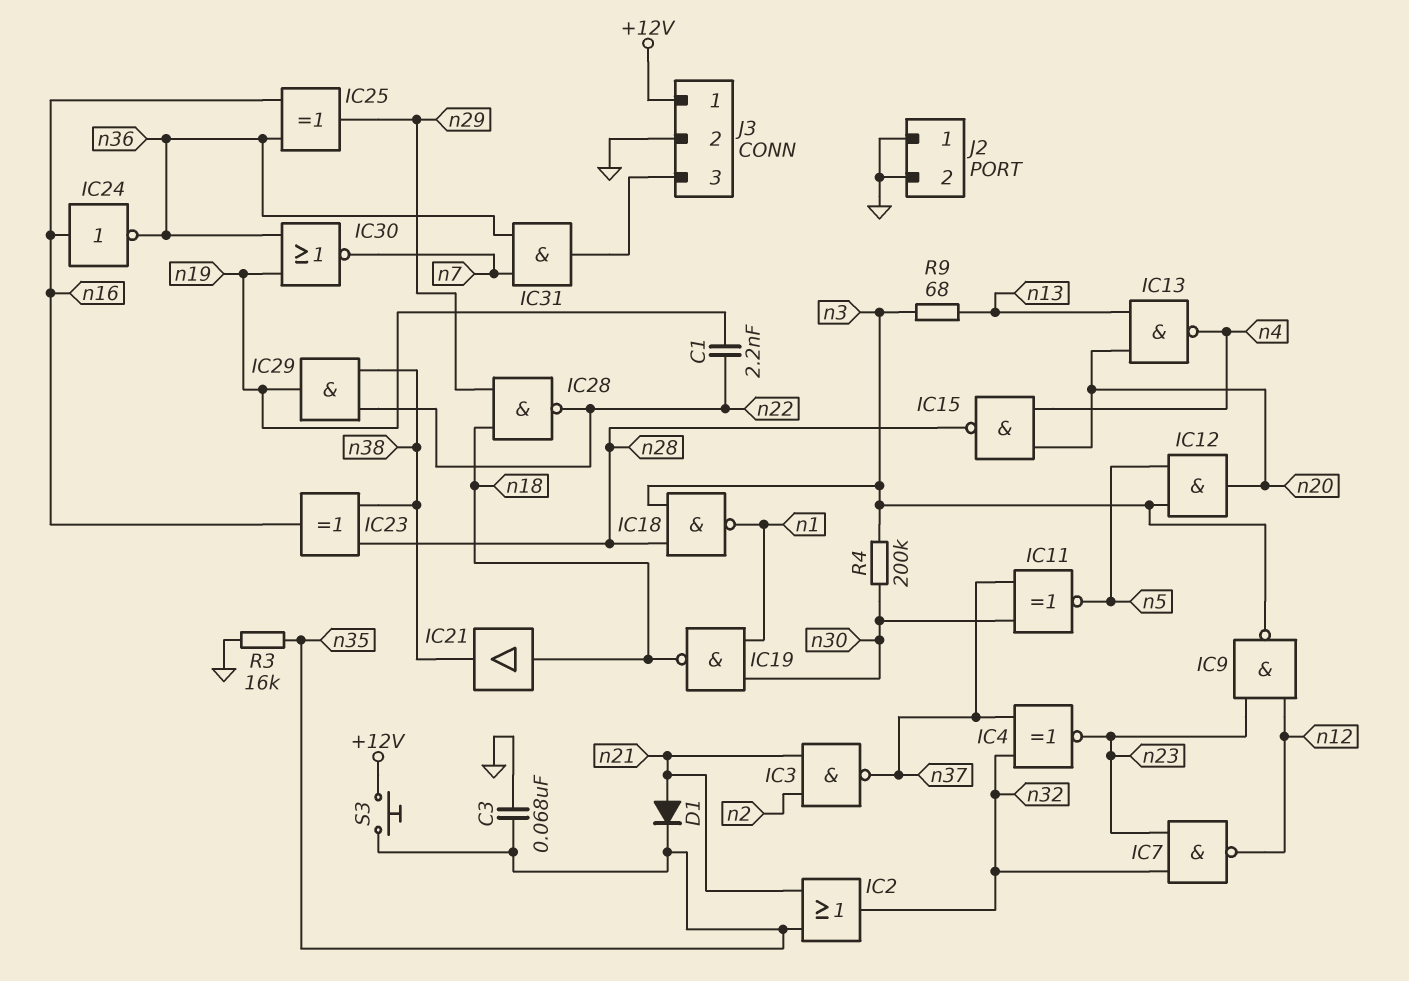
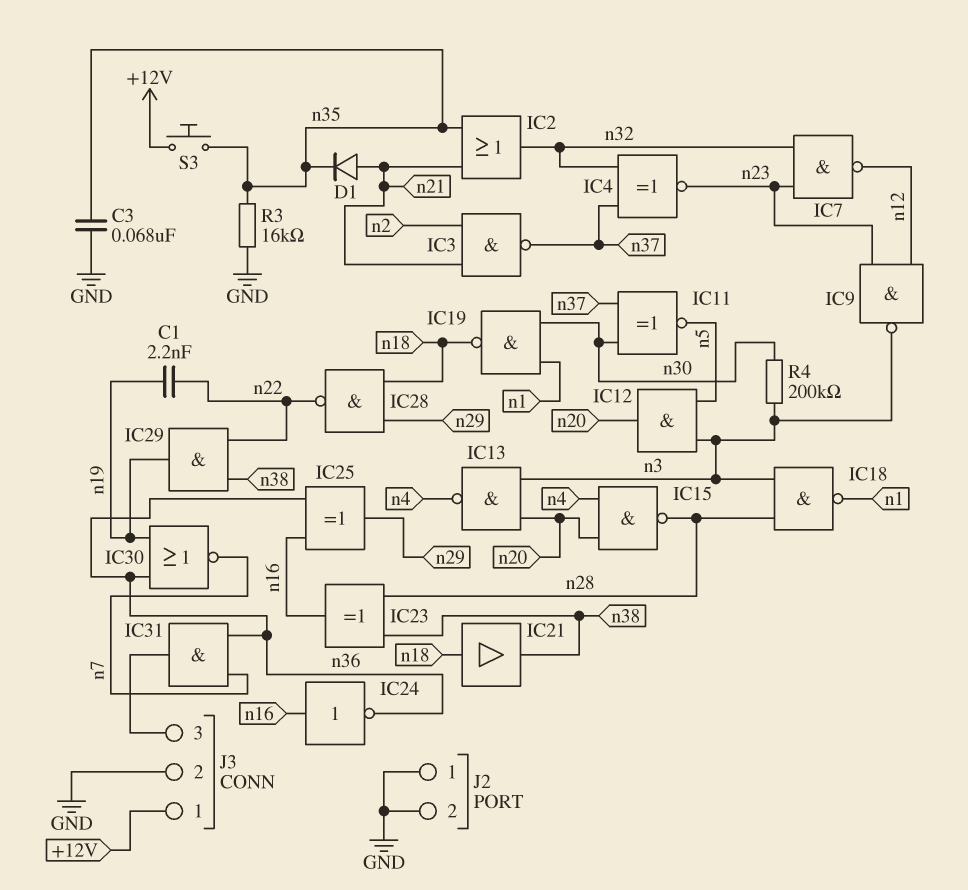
IC13: NAND (in n13, in n20, out n4) -> NAND (in n3, in n20, out n4)
R9: 68 (n3, n13) -> none

